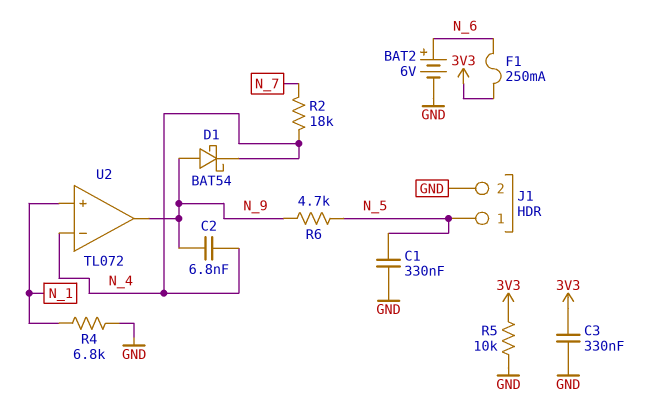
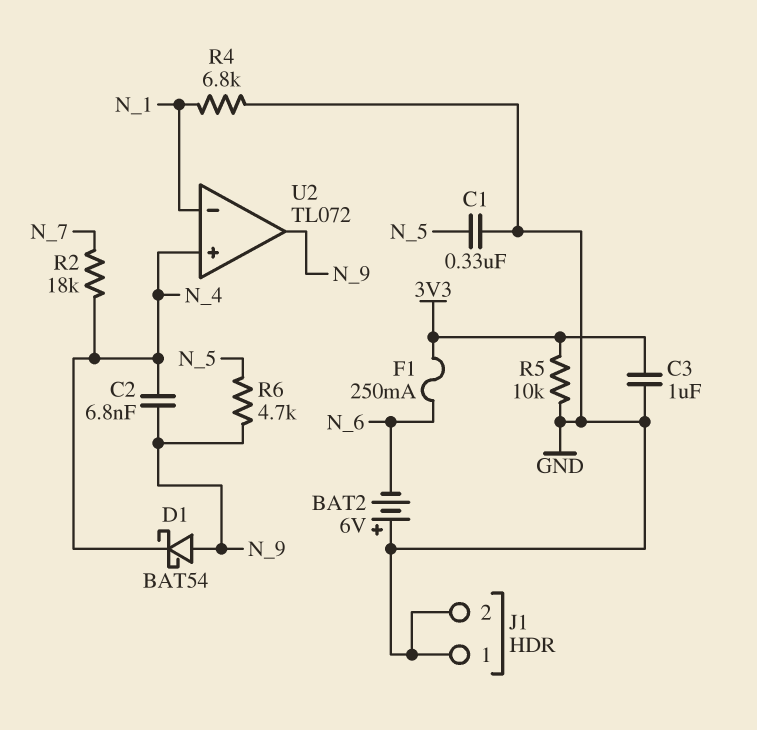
BAT2: 6V (plus N_6, minus GND) -> 6V (plus GND, minus N_6)
C3: 330nF (3V3, GND) -> 1uF (3V3, GND)
J1 pin 1: N_5 -> GND
U2 pin in+: N_1 -> N_4
U2 pin in-: N_4 -> N_1

